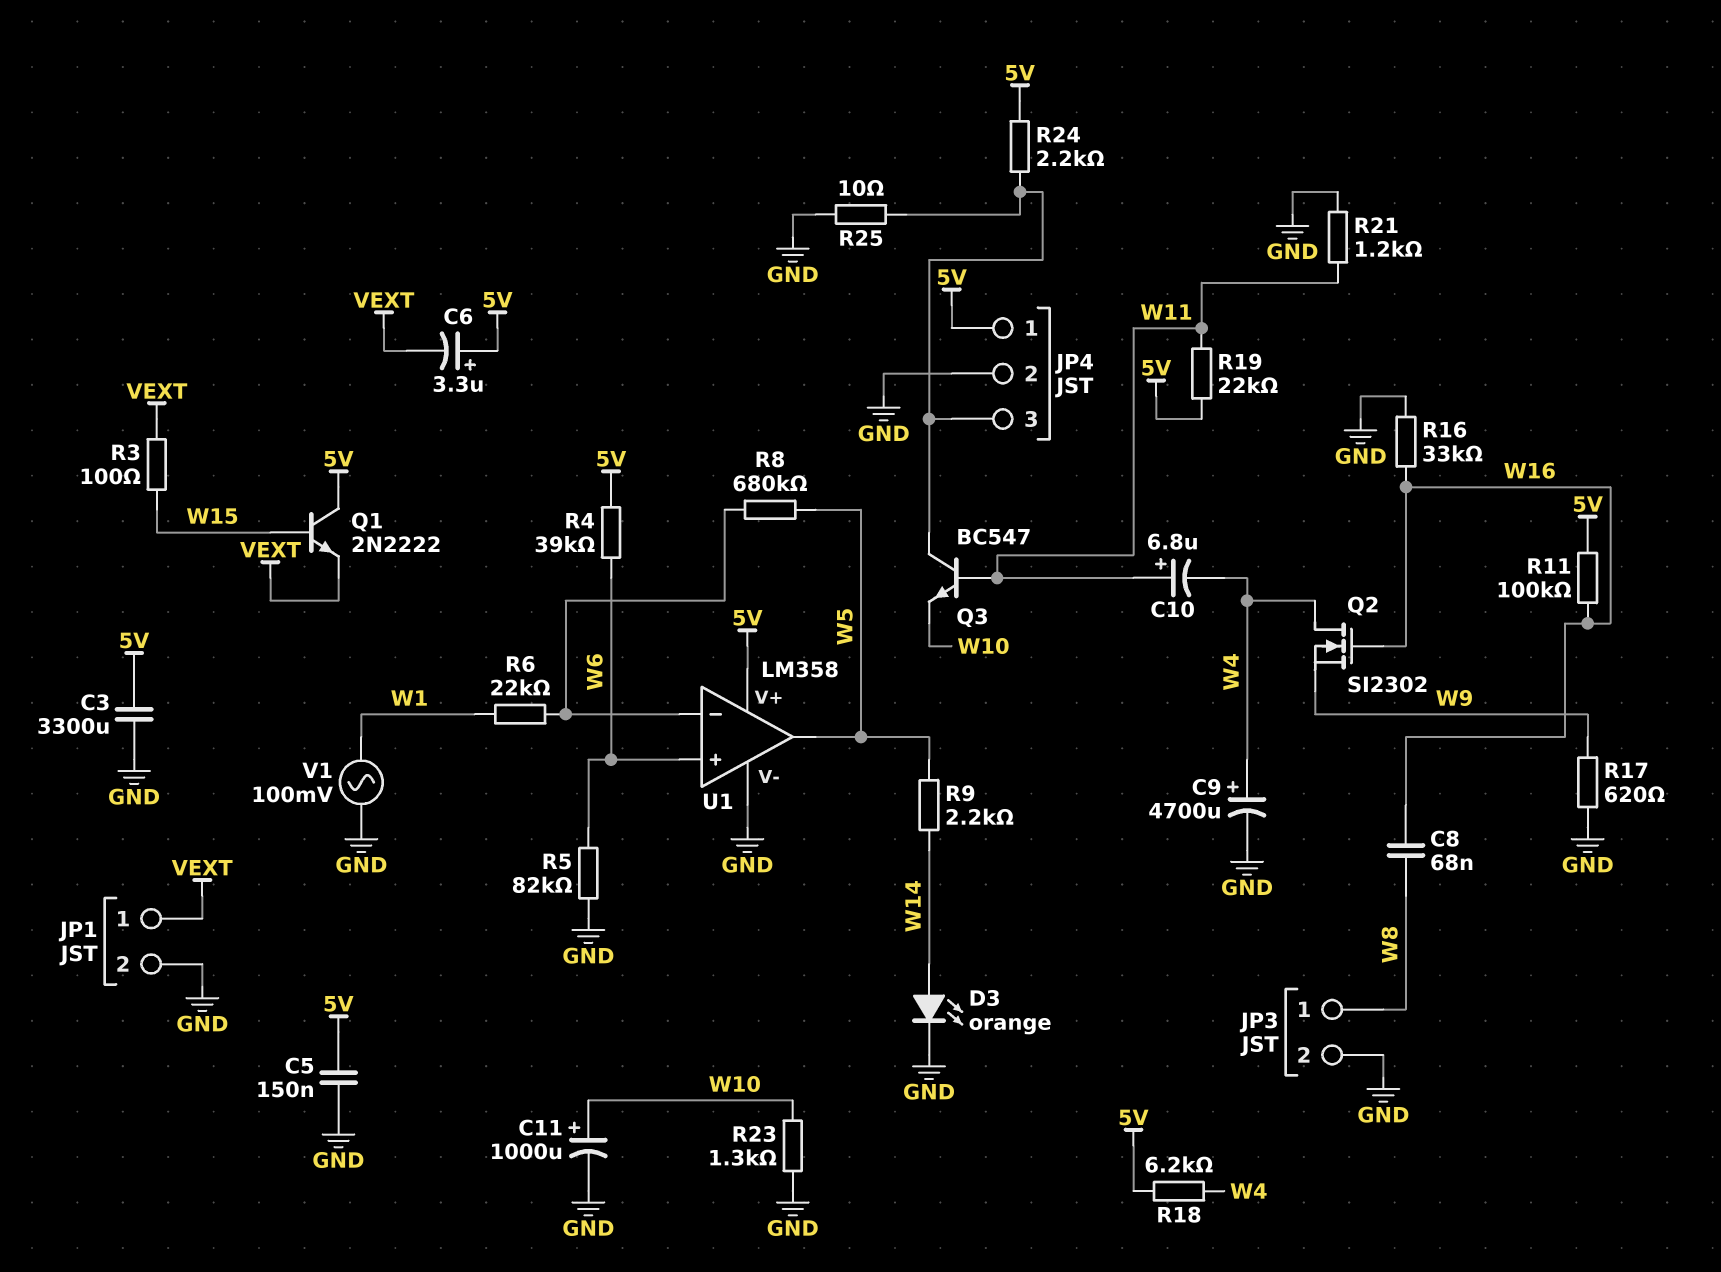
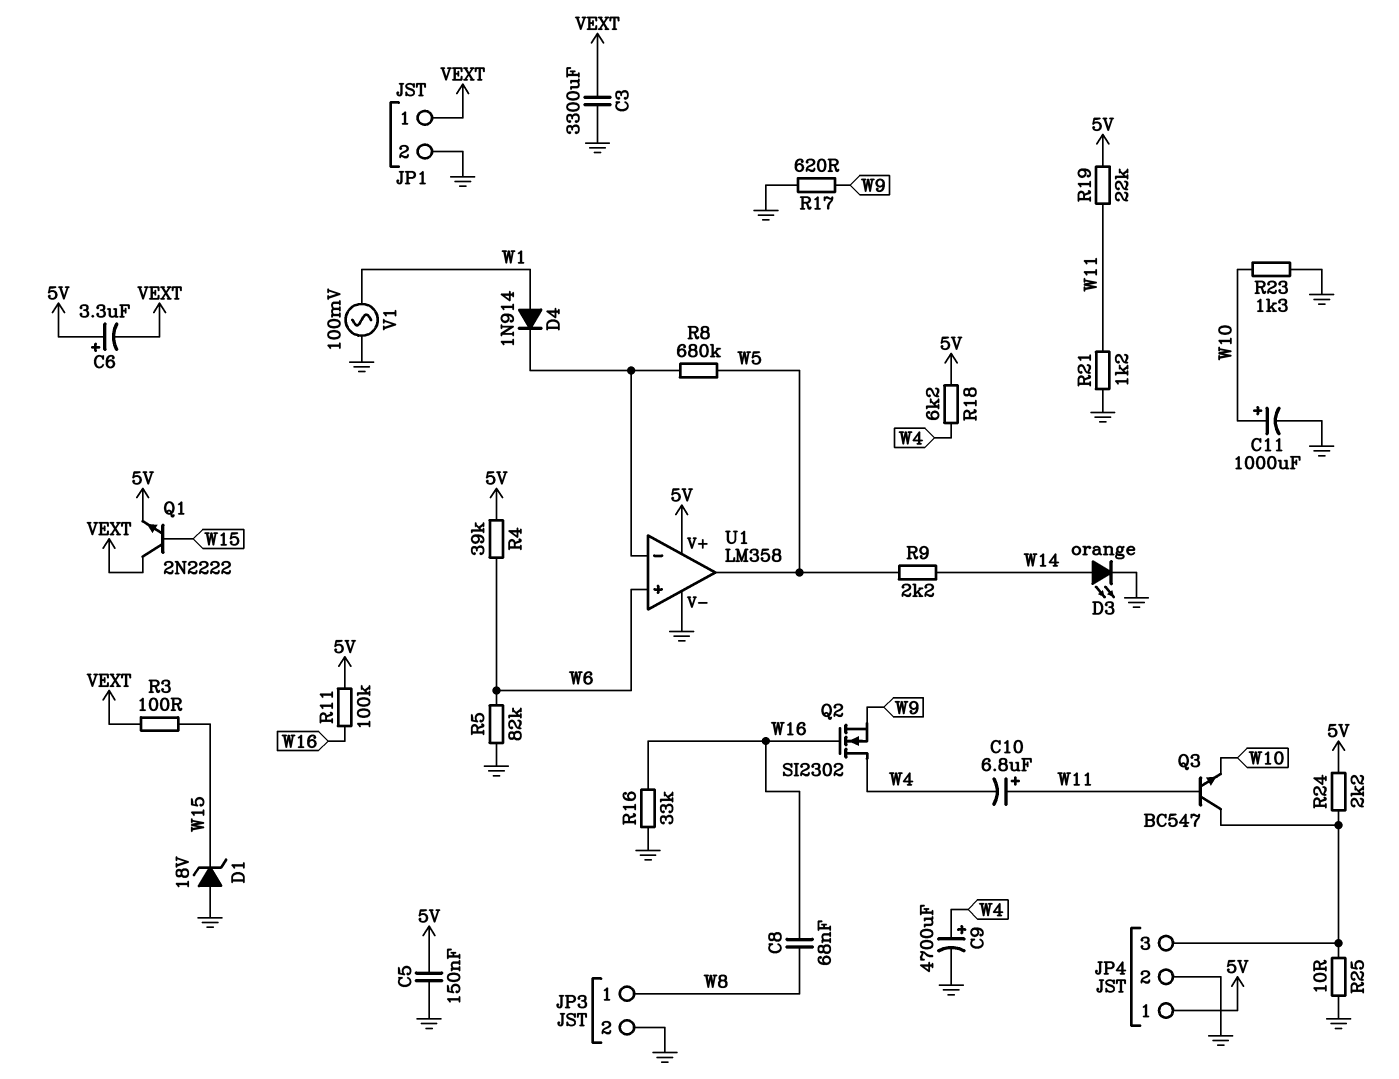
C3: 3300uF (5V, GND) -> 3300uF (GND, VEXT)
D1: none -> zener 18V (A GND, K W15)
D4: none -> diode 1N914 (A W1, K U1/in-)
Q1: NPN 2N2222 (B W15, C 5V, E VEXT) -> NPN 2N2222 (B W15, C VEXT, E 5V)
R6: 22k (U1/in-, W1) -> none

